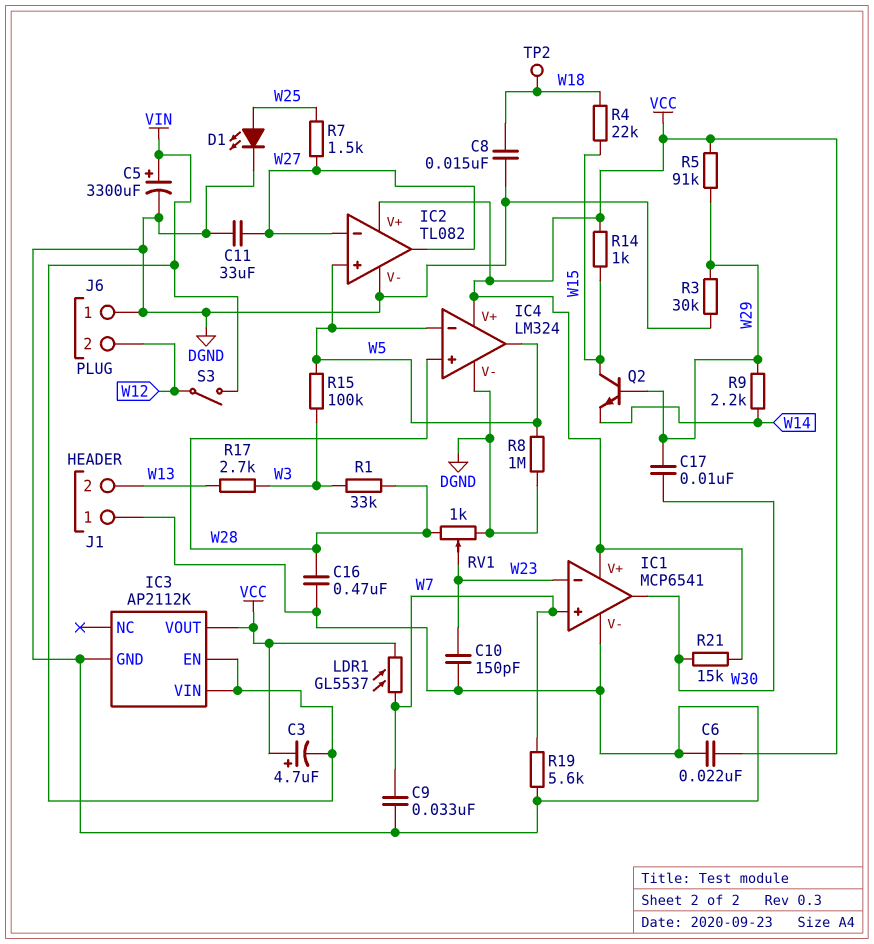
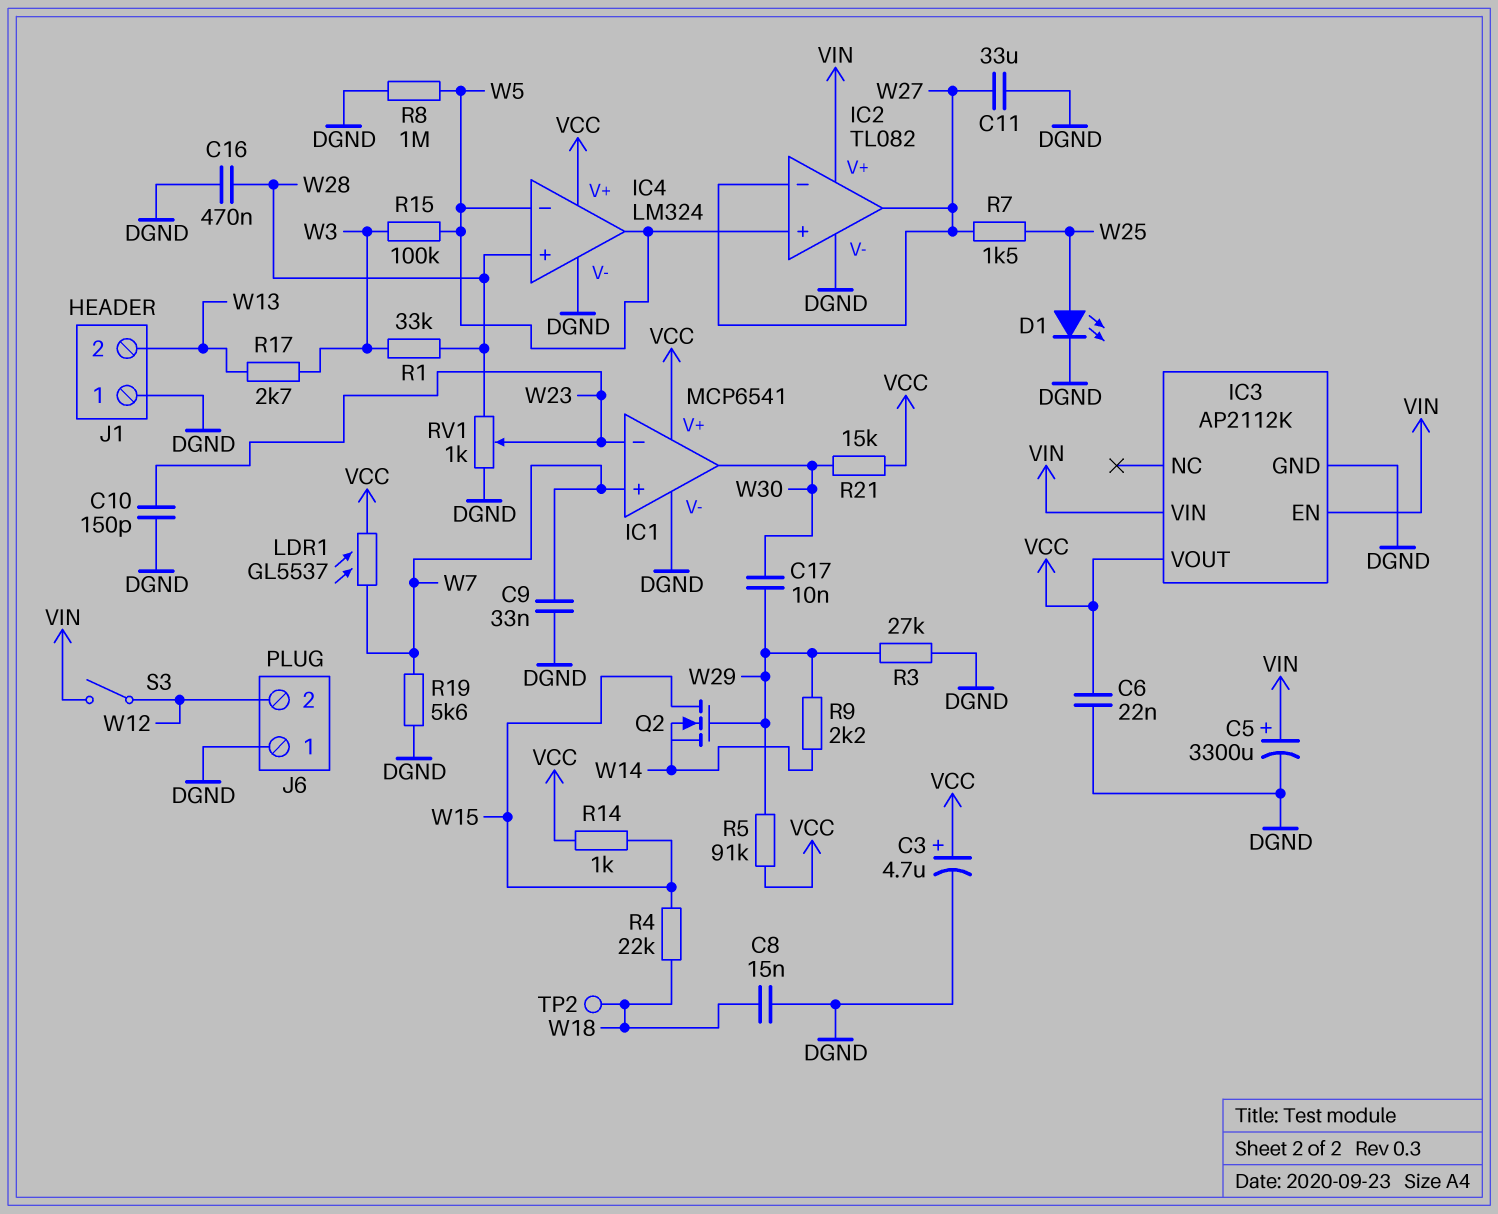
C3: 4.7uF (plus VCC, minus VIN) -> 4.7uF (plus VCC, minus DGND)
IC2 pin V+: VCC -> VIN
Q2: NPN (B W29, C W15, E W14) -> NMOS (G W29, D W15, S W14)
R3: 30k (DGND, W29) -> 27k (DGND, W29)

